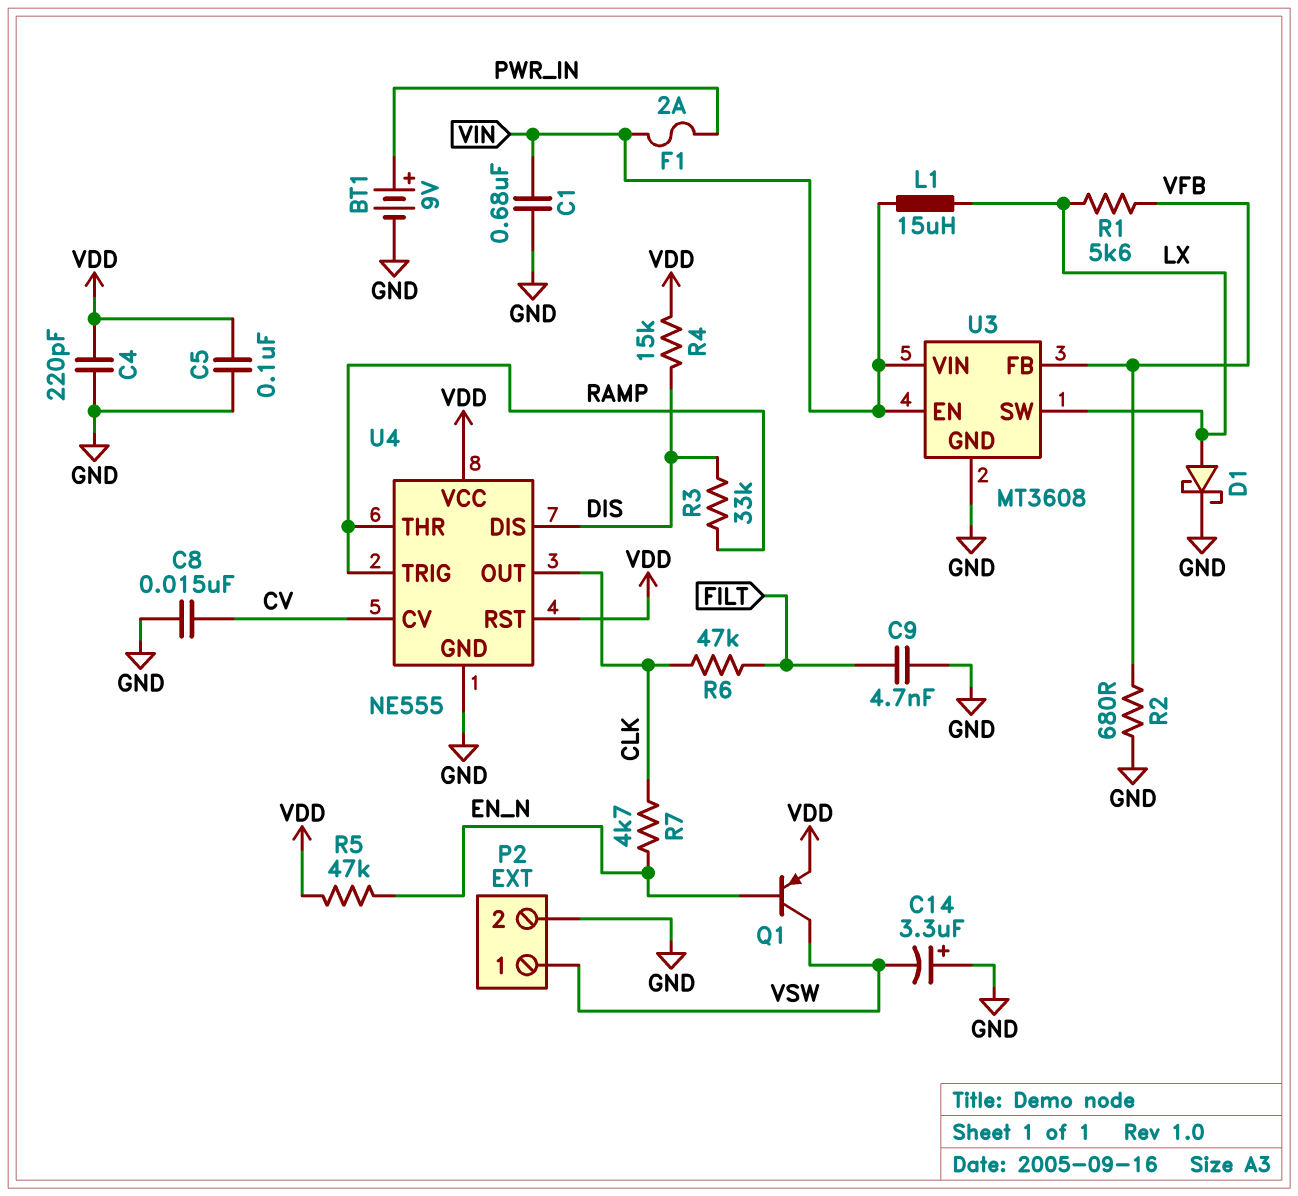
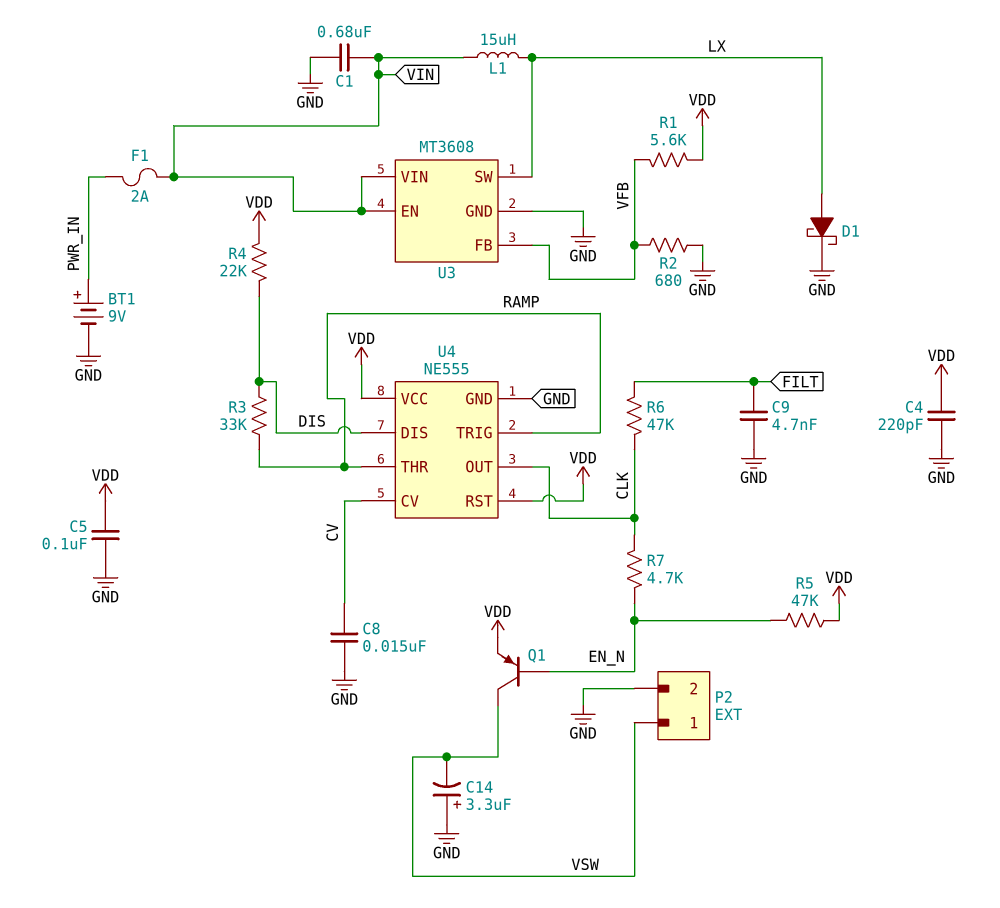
R1: 5.6k (LX, VFB) -> 5.6k (VDD, VFB)
R4: 15k (DIS, VDD) -> 22k (DIS, VDD)

